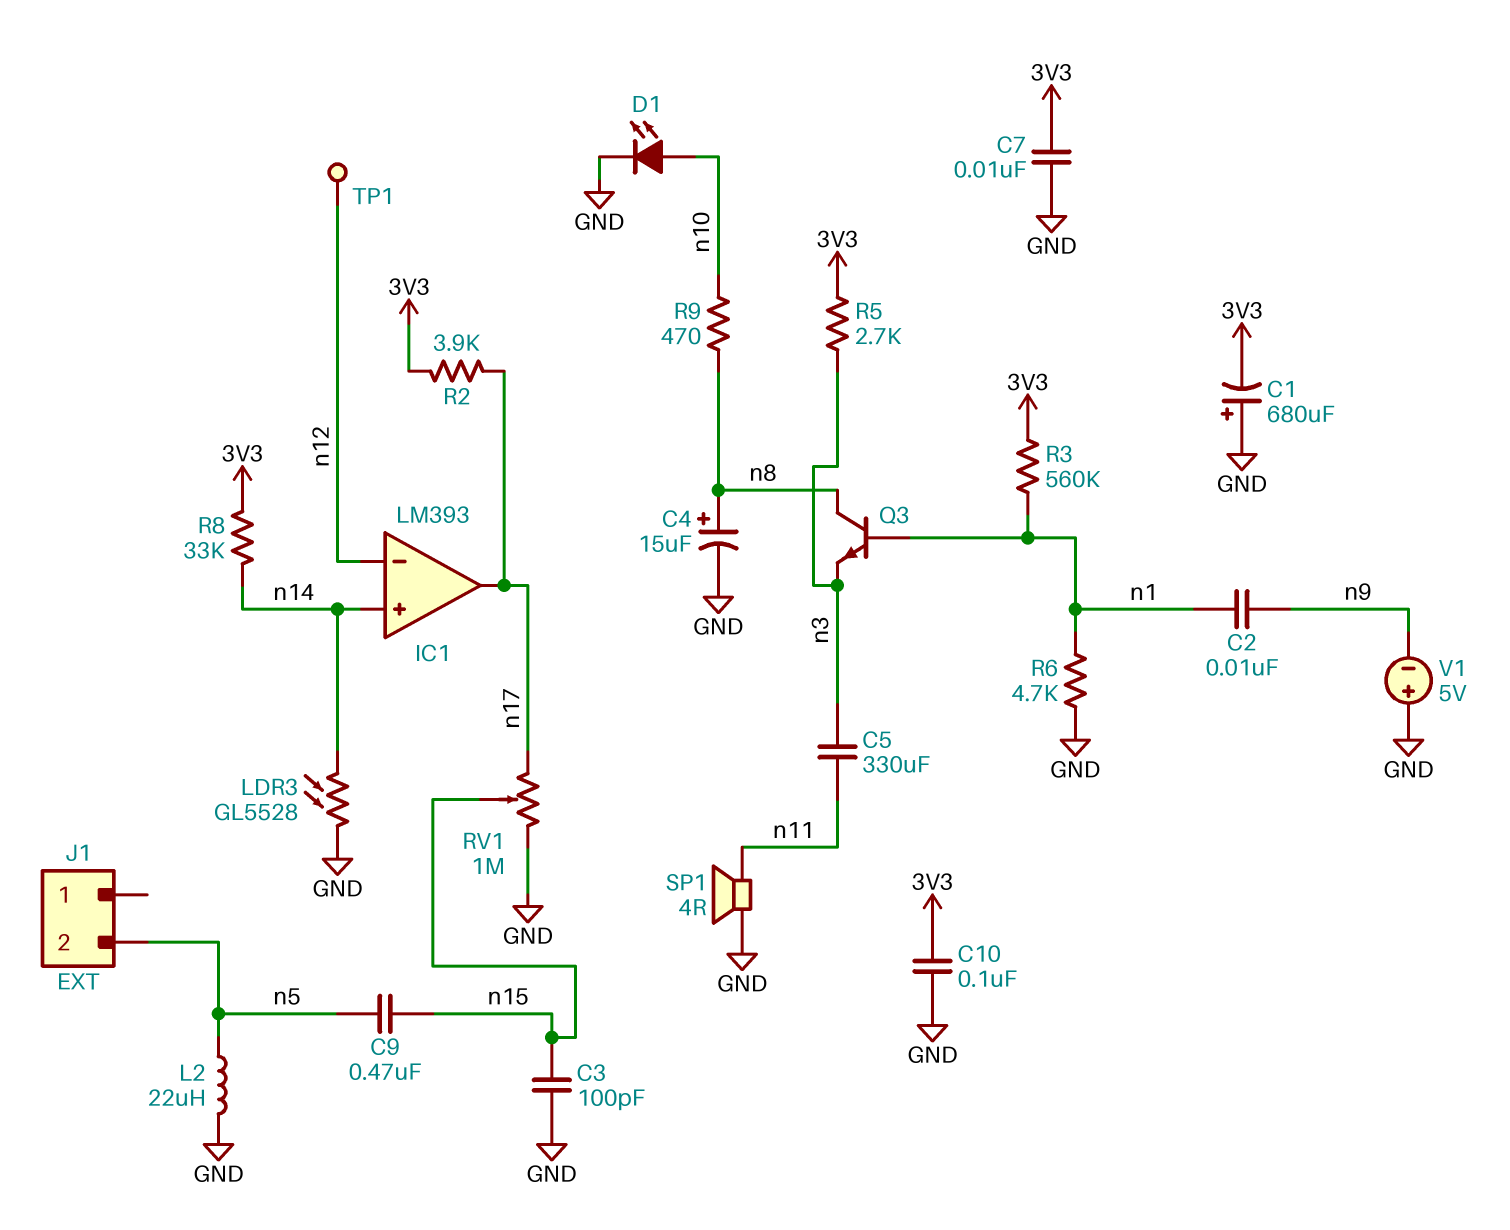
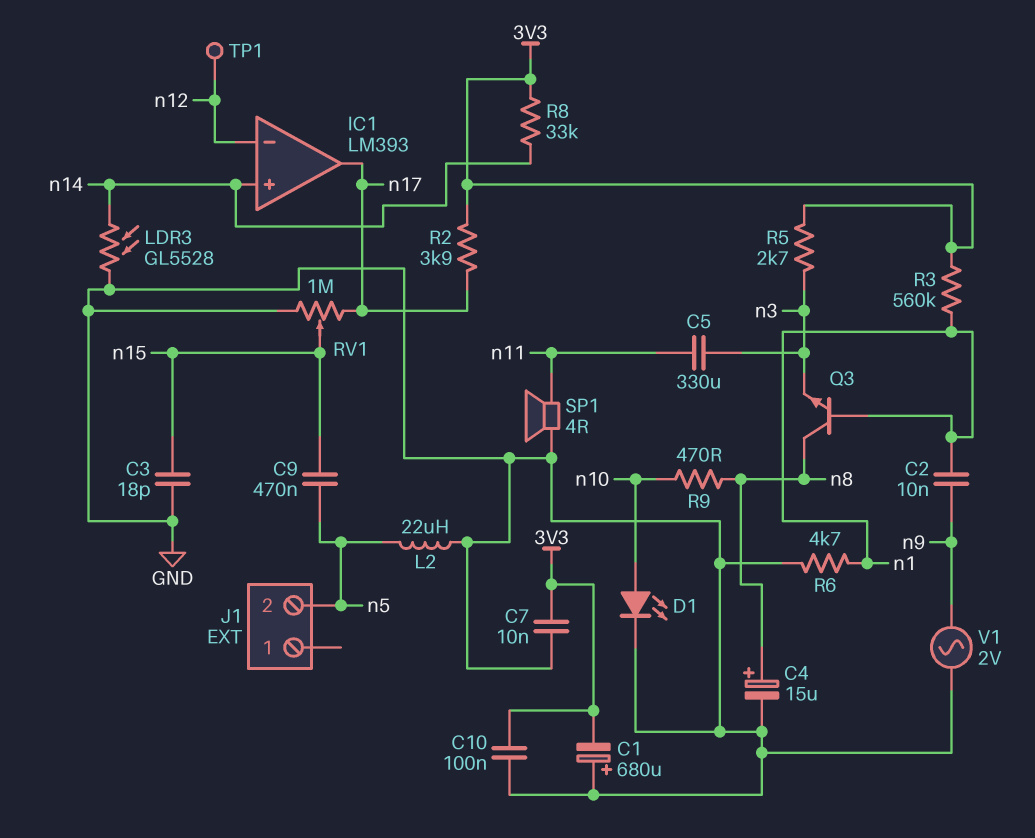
C3: 100pF (GND, n15) -> 18pF (GND, n15)
V1: 5V (plus GND, minus n9) -> AC 2V (GND, n9)

